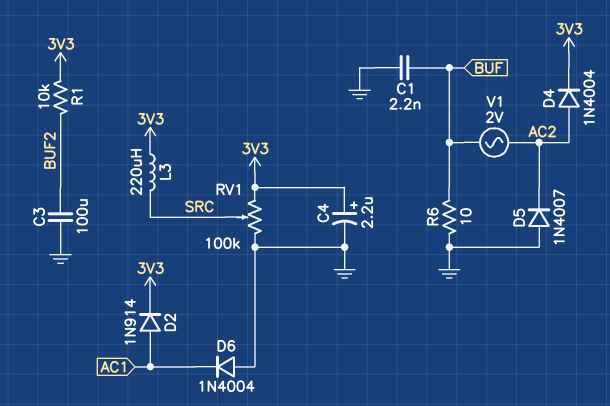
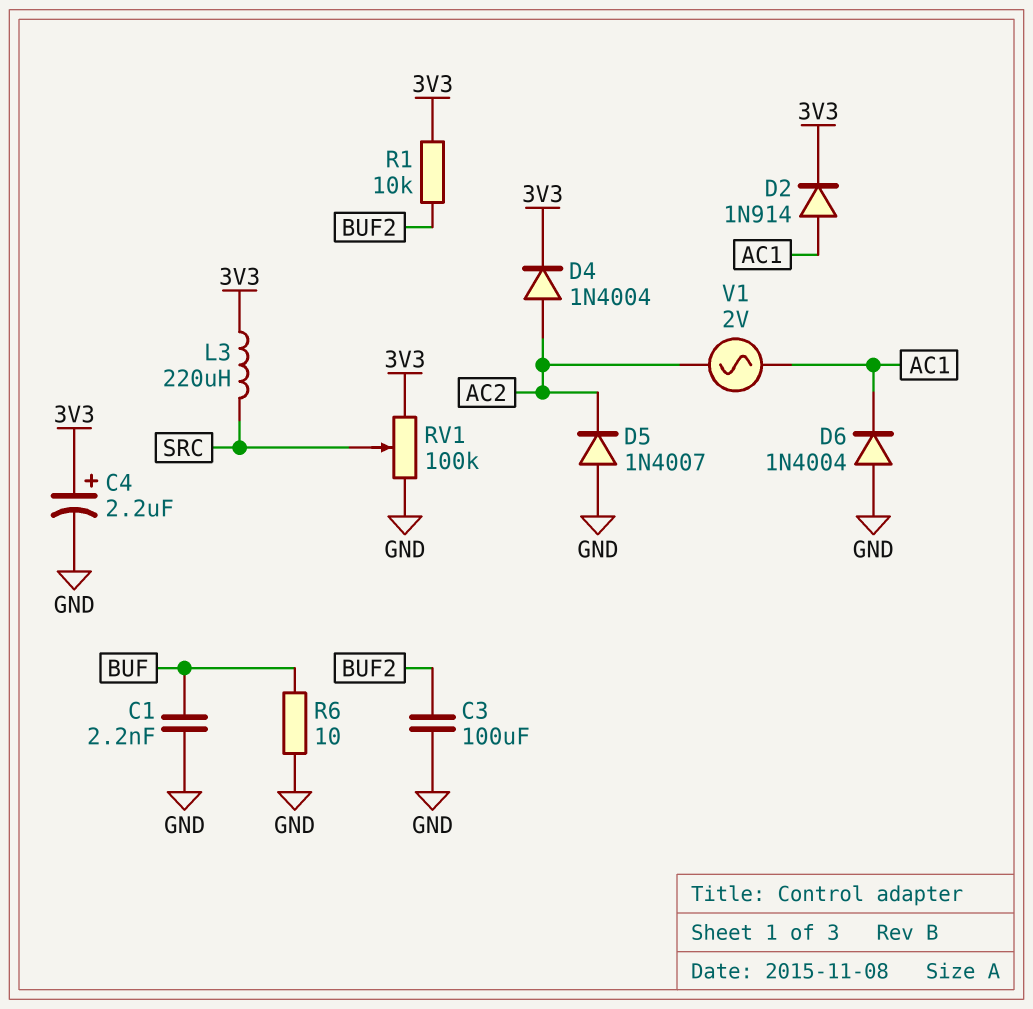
V1: AC 2V (AC2, BUF) -> AC 2V (AC1, AC2)

